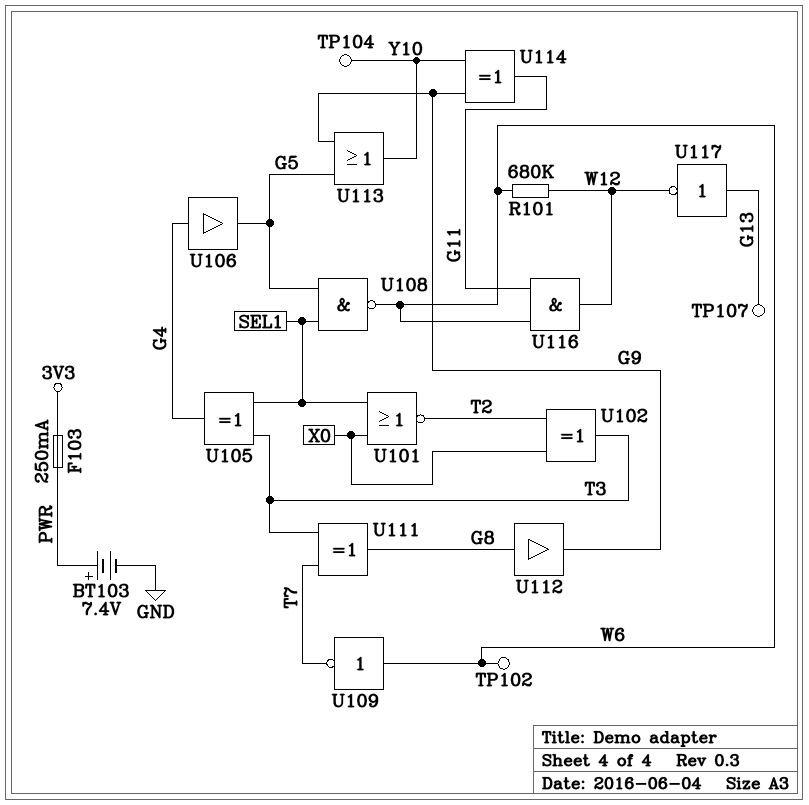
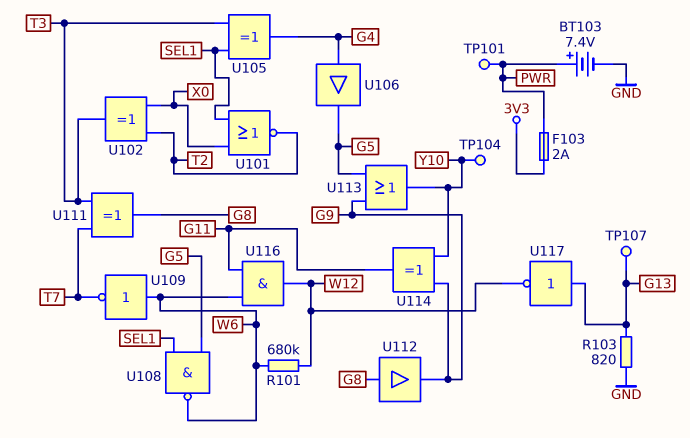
F103: 250mA (3V3, PWR) -> 2A (3V3, PWR)
R103: none -> 820 (G13, GND)
TP101: none -> test point (PWR)
TP102: test point (W6) -> none

